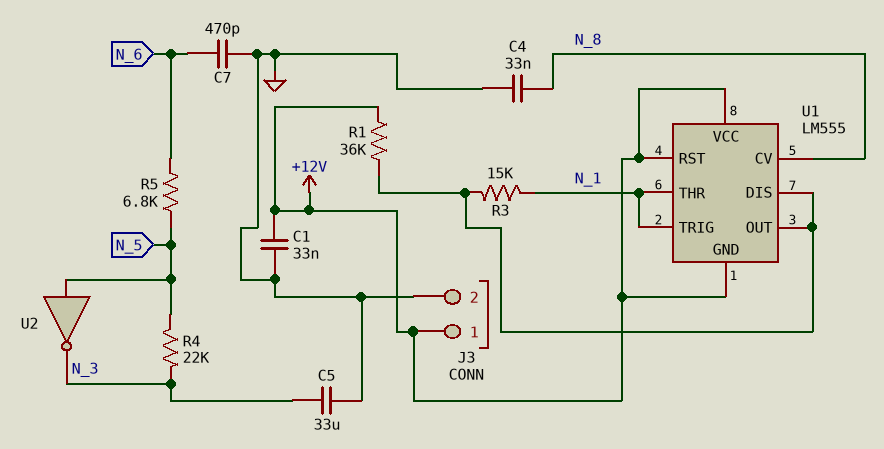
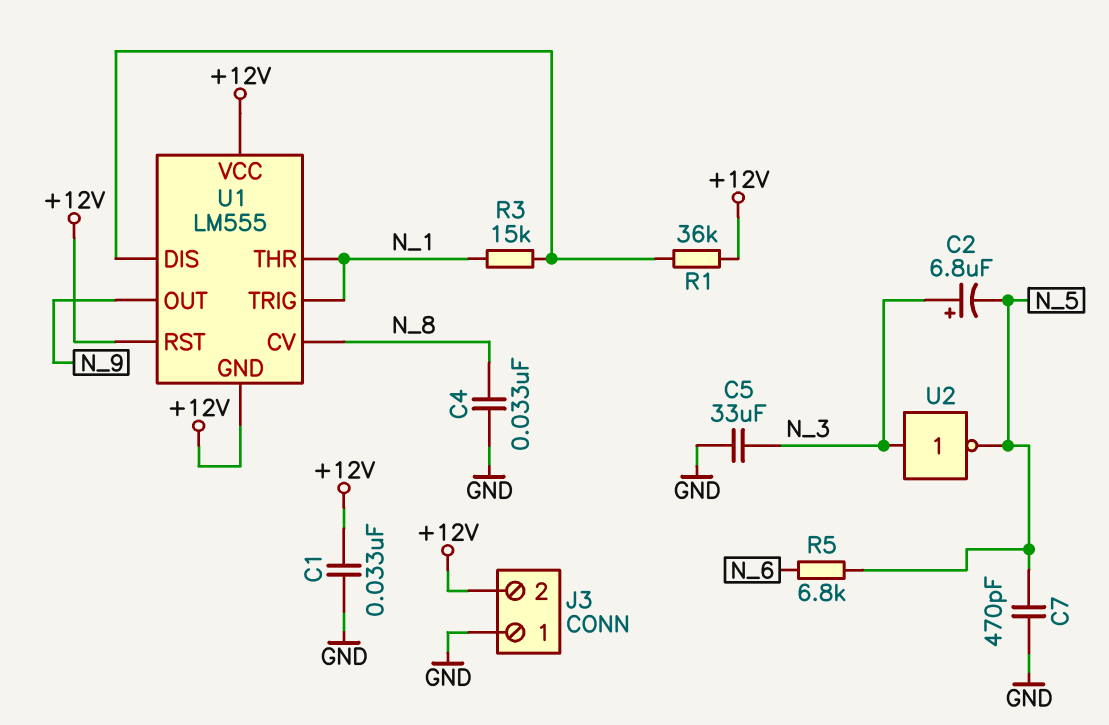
C2: none -> 6.8uF (plus N_3, minus N_5)
C7: 470pF (GND, N_6) -> 470pF (GND, N_5)
J3 pin 1: +12V -> GND
J3 pin 2: GND -> +12V
R4: 22k (N_3, N_5) -> none
U1 pin OUT: U1/DIS -> N_9
U2: NOT (in N_5, out N_3) -> NOT (in N_3, out N_5)

